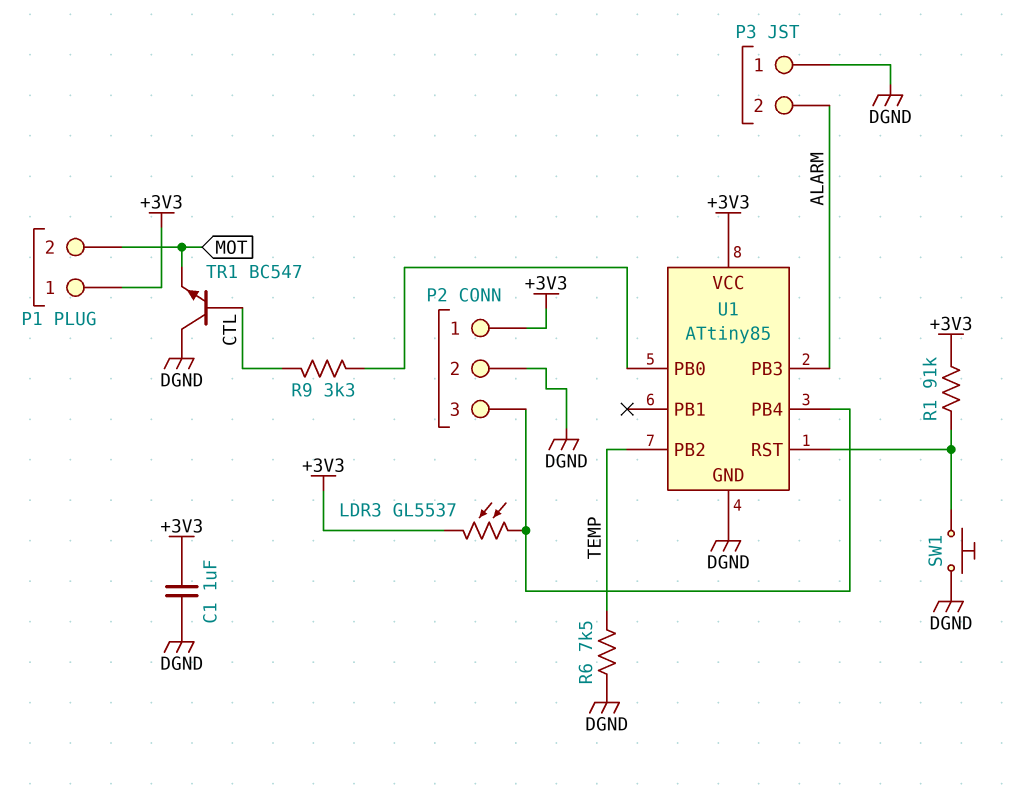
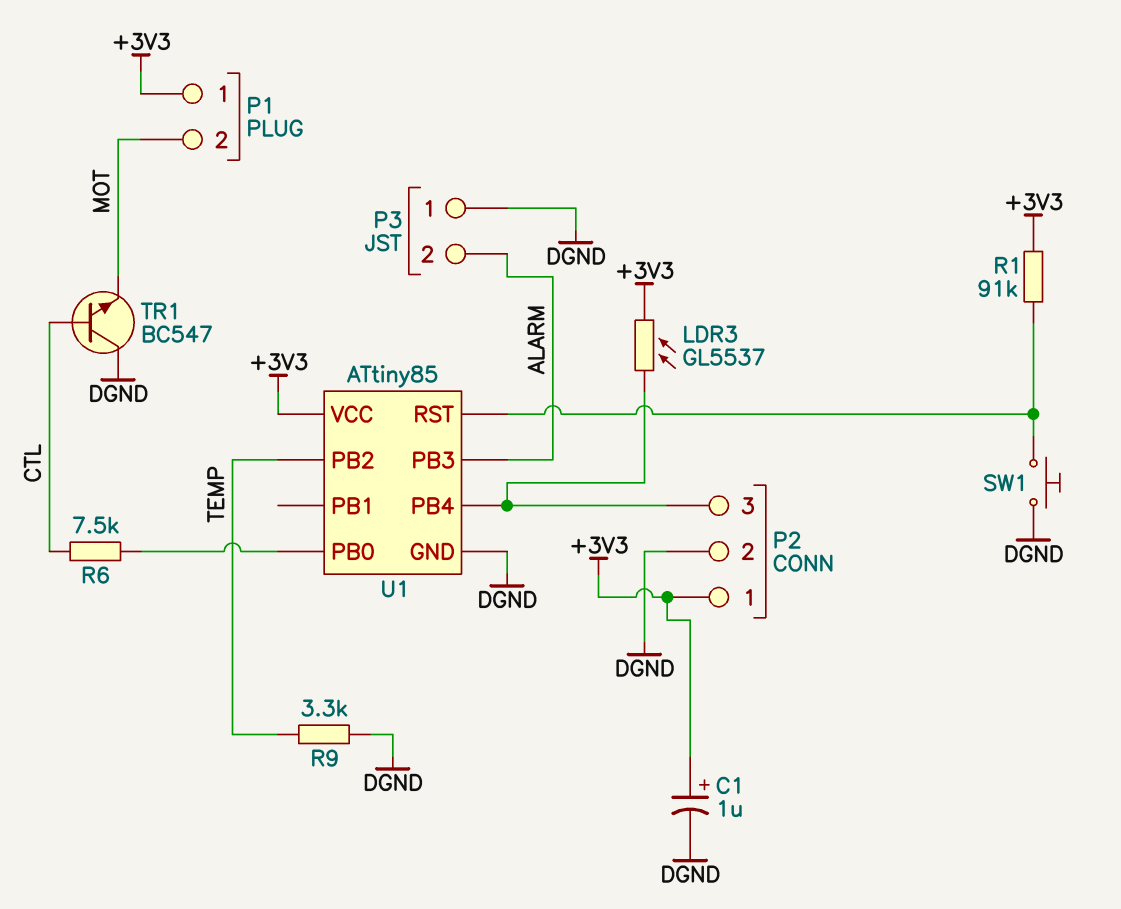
C1: 1uF (+3V3, DGND) -> 1uF (plus +3V3, minus DGND)
R6: 7.5k (DGND, TEMP) -> 7.5k (CTL, U1/PB0)
R9: 3.3k (CTL, U1/PB0) -> 3.3k (DGND, TEMP)

